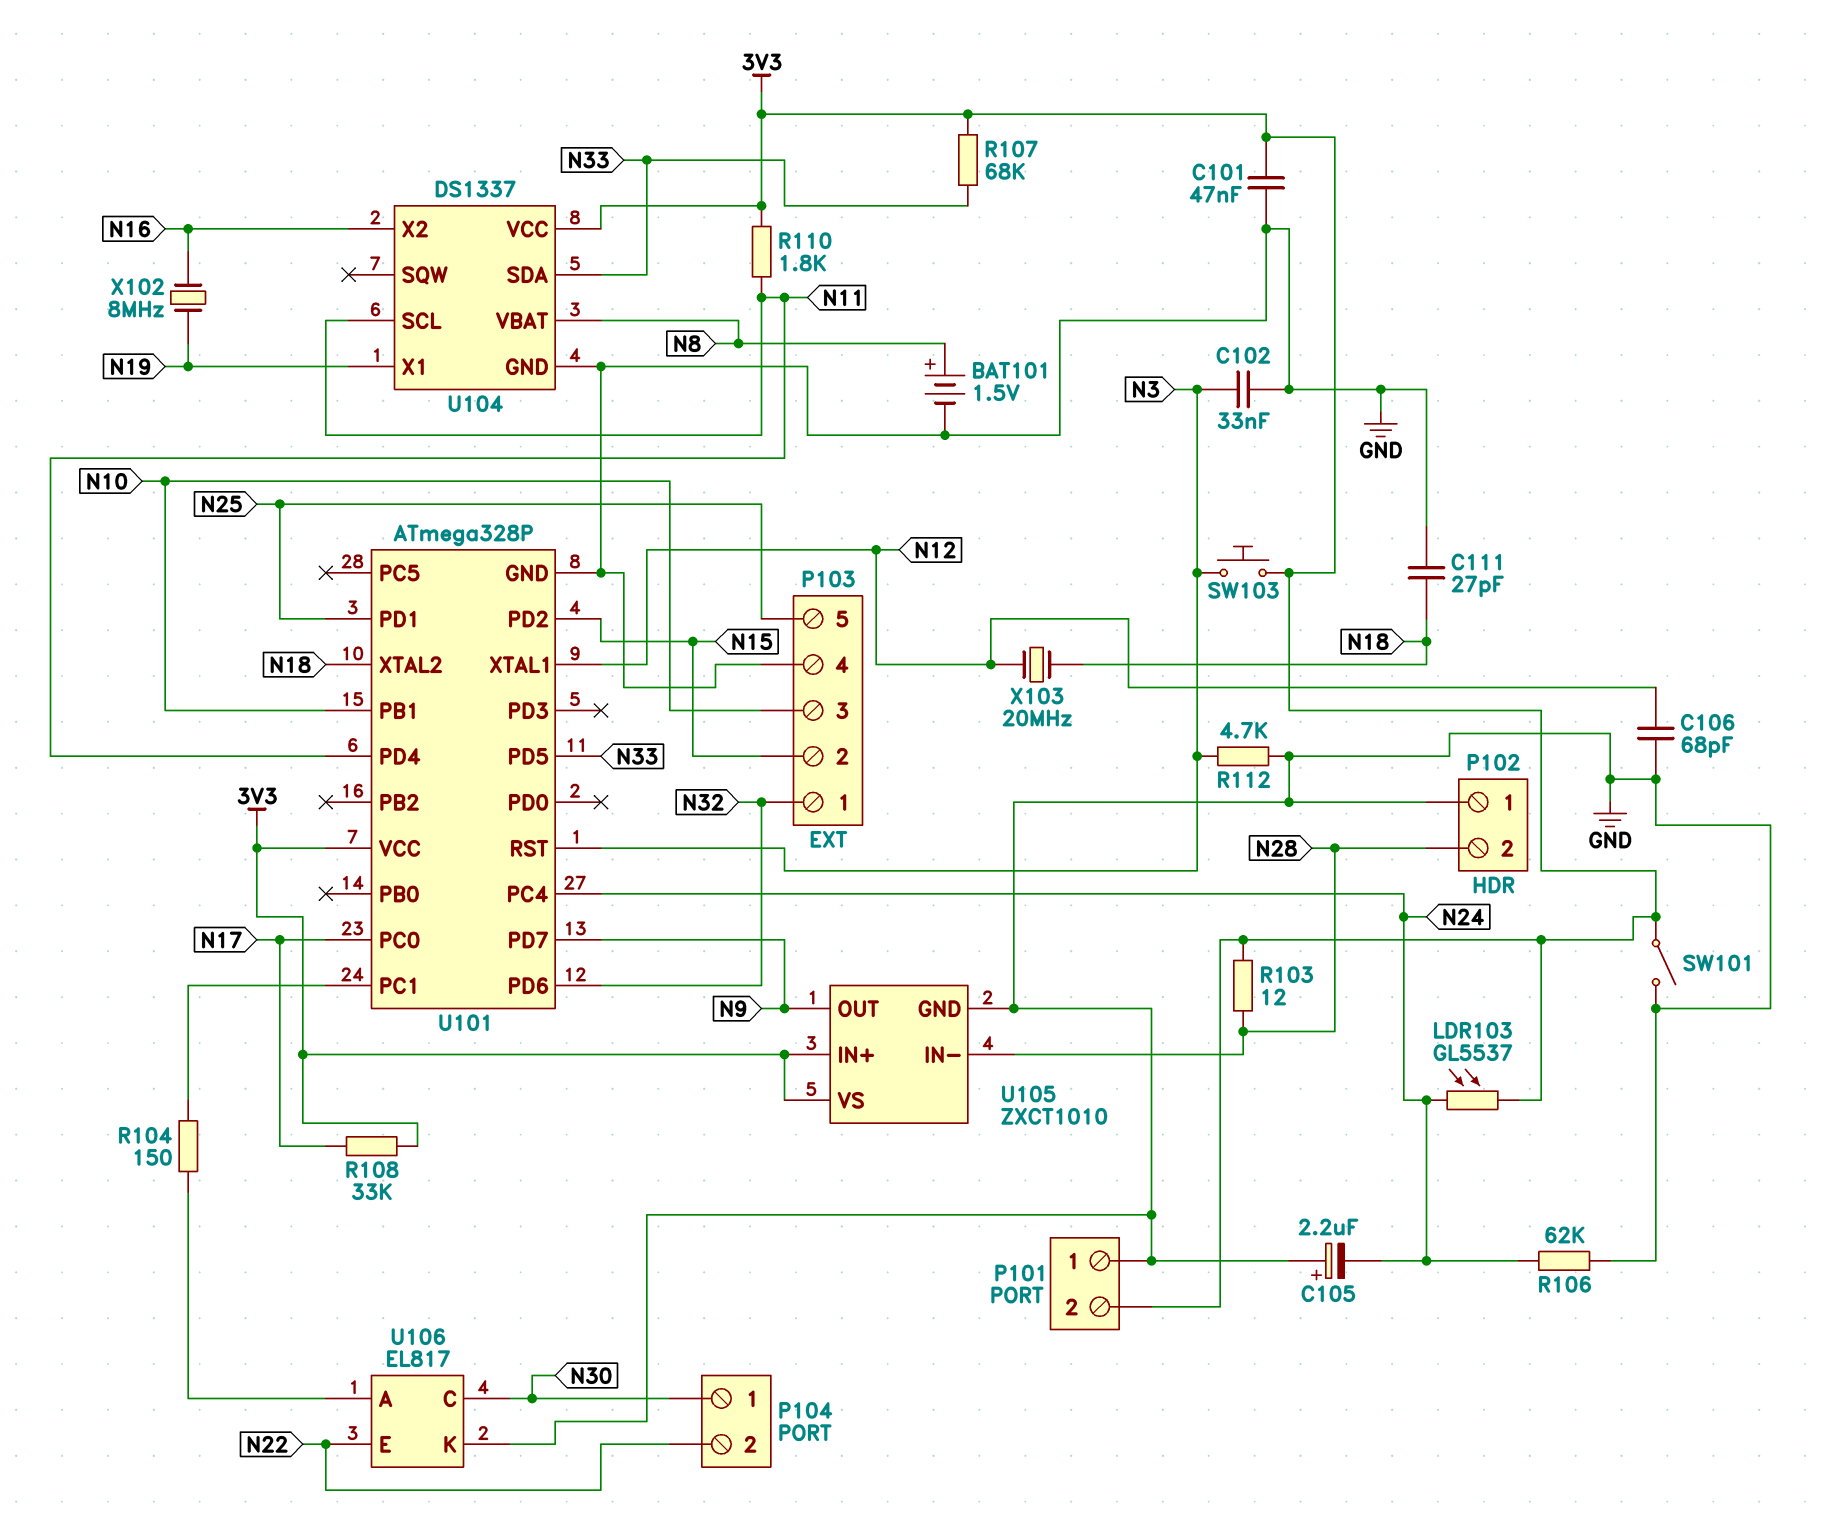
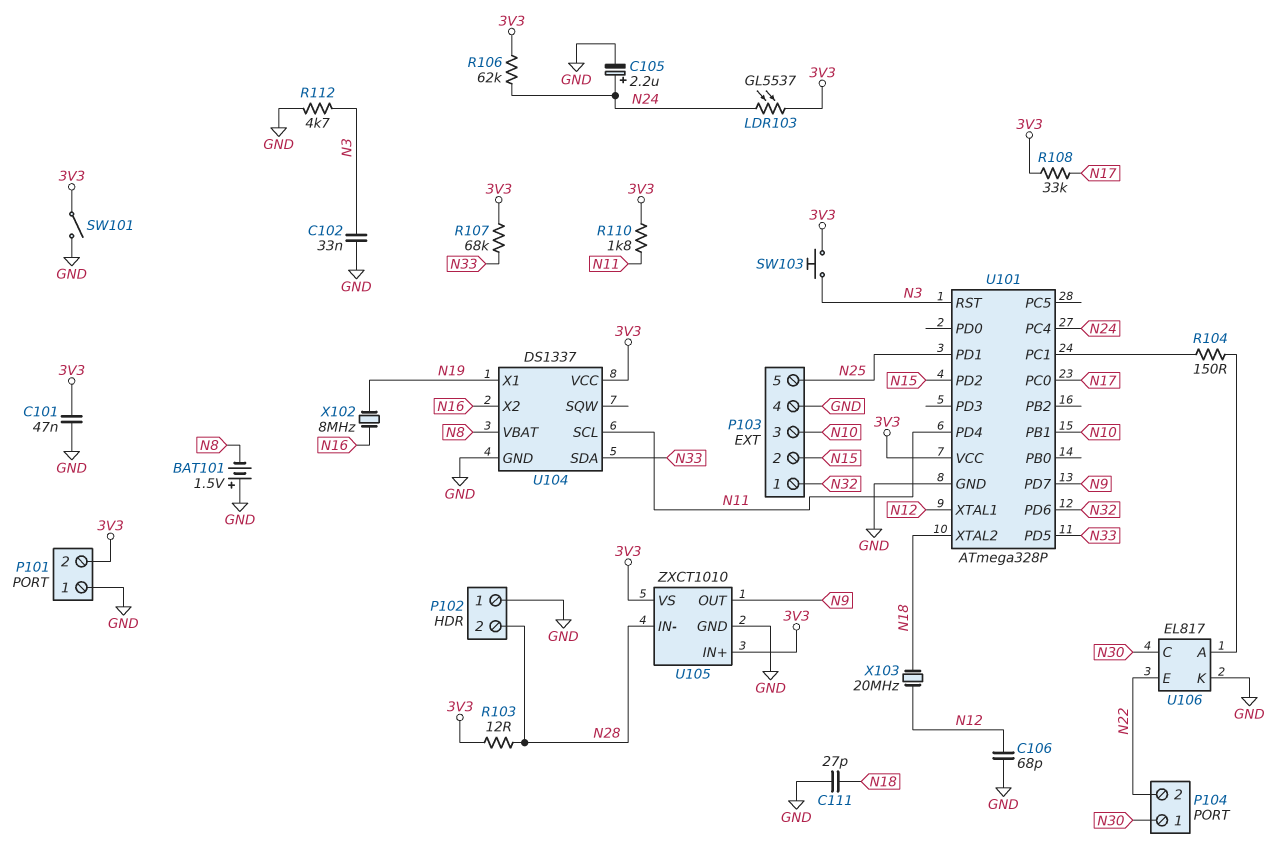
BAT101: 1.5V (plus N8, minus GND) -> 1.5V (plus GND, minus N8)
C105: 2.2uF (plus GND, minus N24) -> 2.2uF (plus N24, minus GND)
R106: 62k (GND, N24) -> 62k (3V3, N24)

